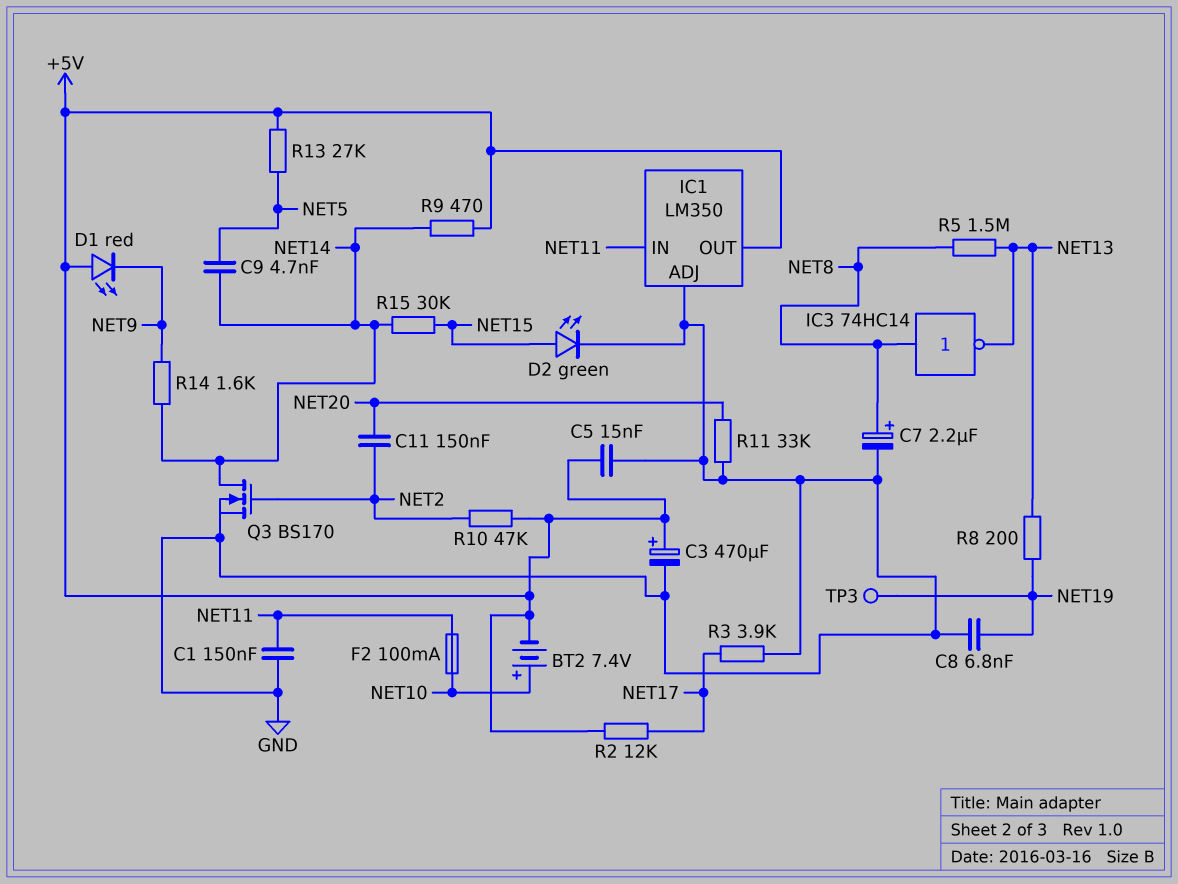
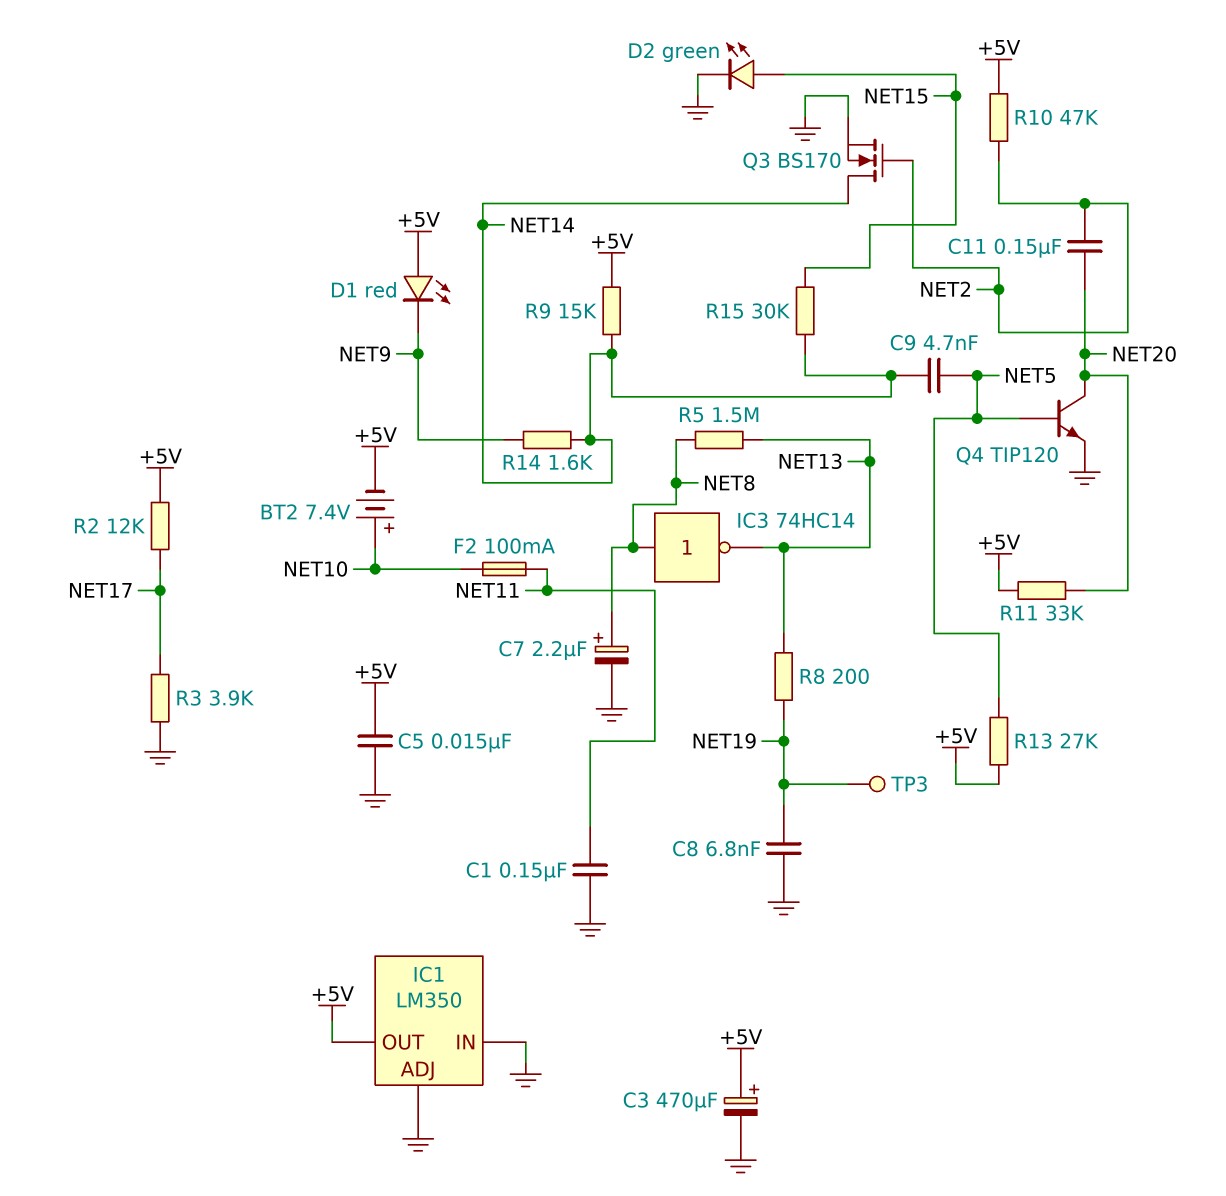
IC1 pin IN: NET11 -> GND
Q4: none -> NPN TIP120 (B NET5, C NET20, E GND)
R9: 470 (+5V, NET14) -> 15k (+5V, NET14)
R11: 33k (GND, NET20) -> 33k (+5V, NET20)

